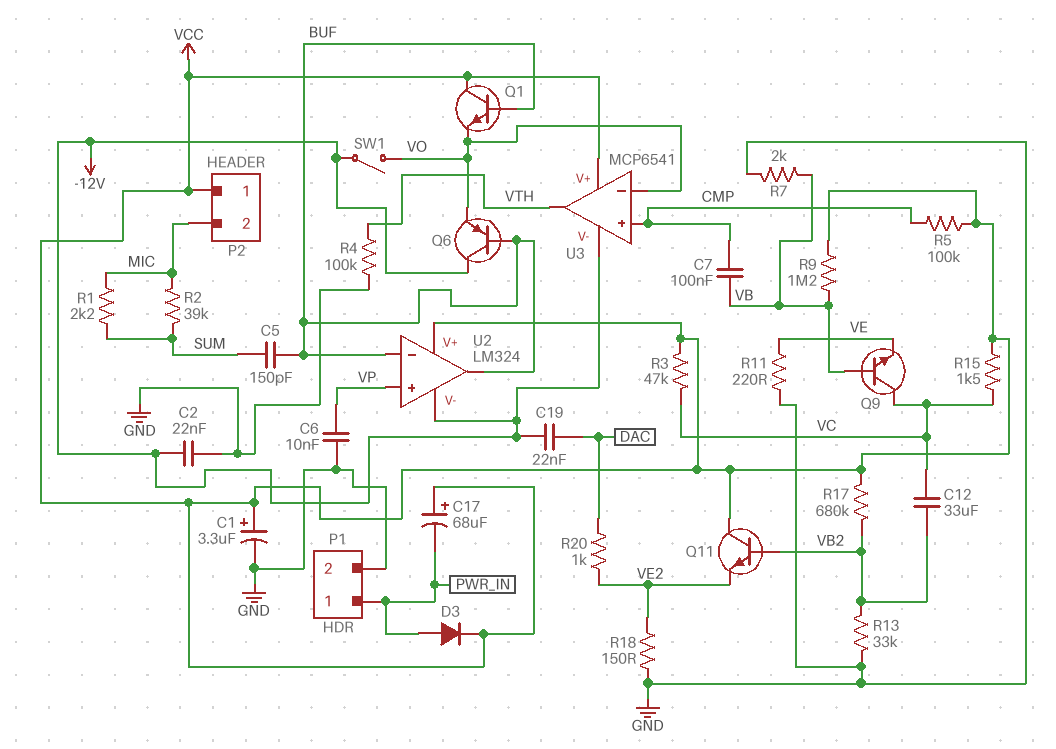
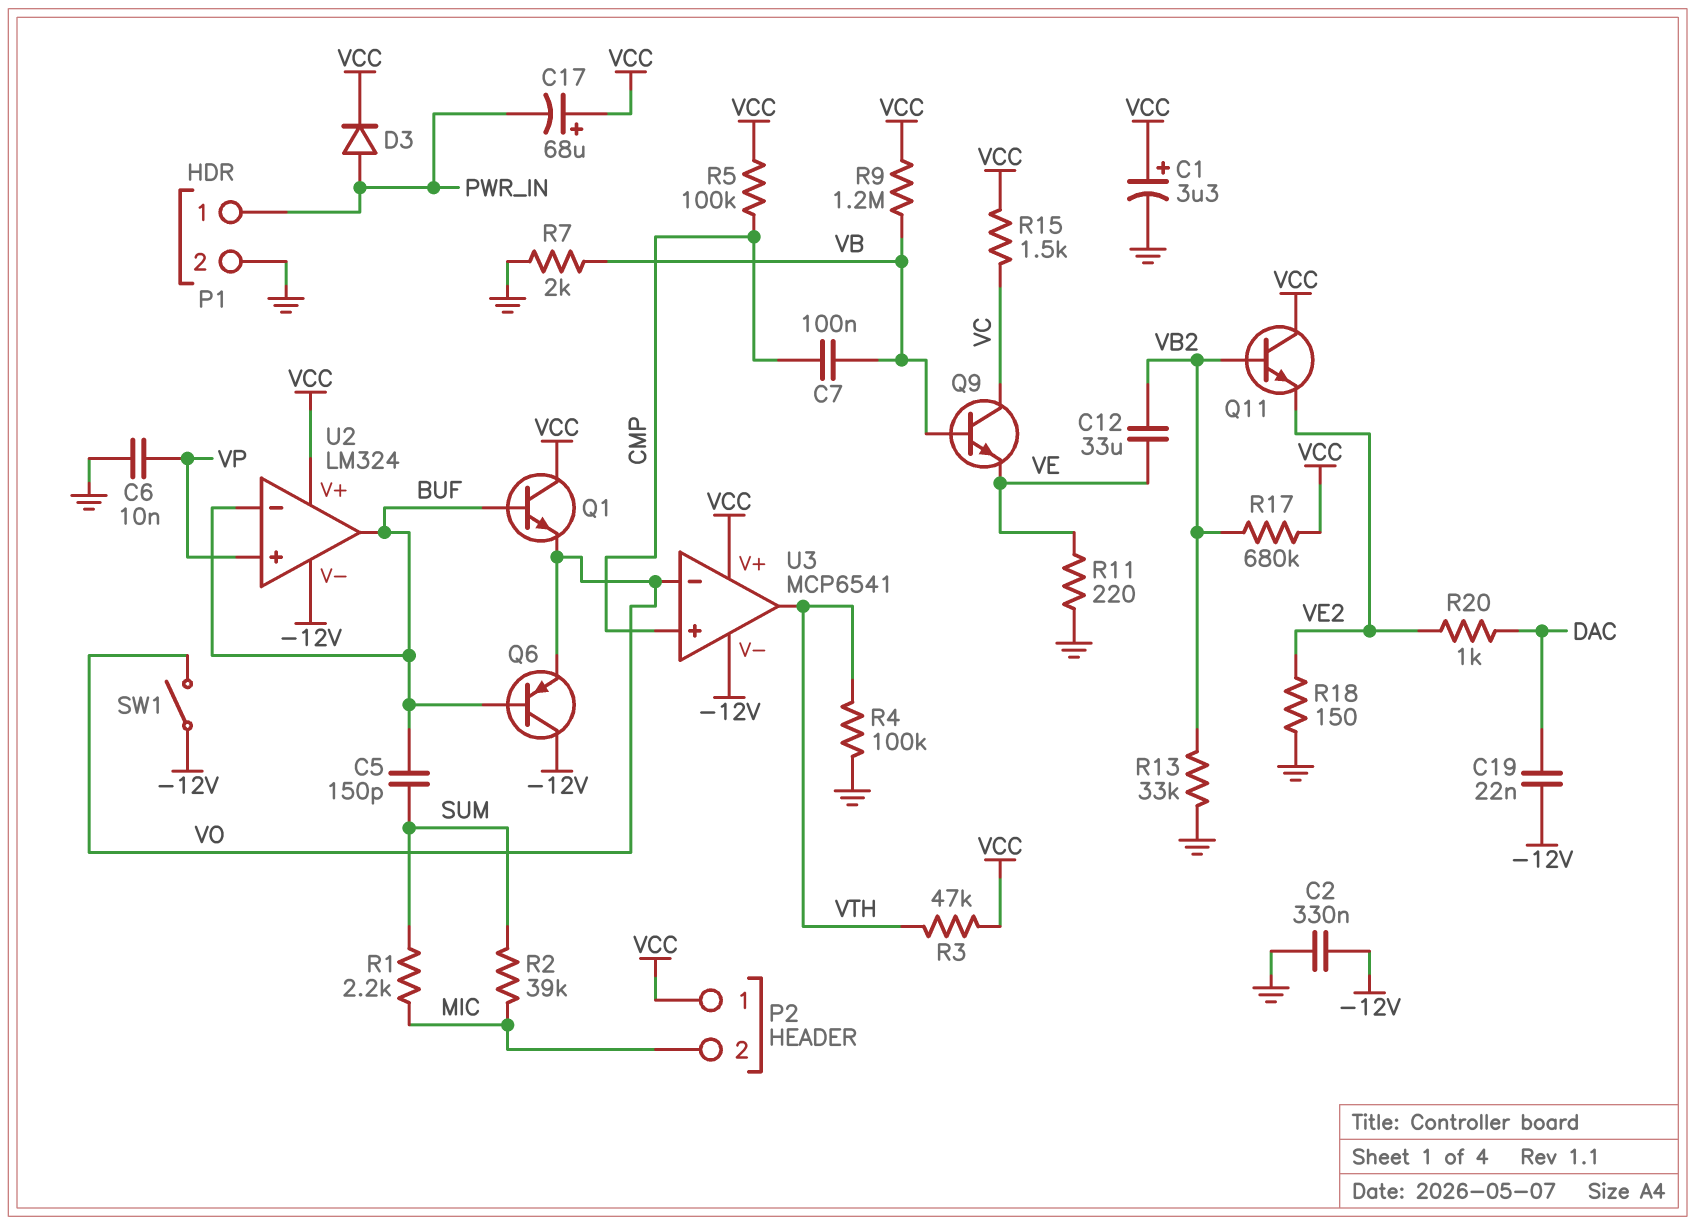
C2: 22nF (-12V, GND) -> 330nF (-12V, GND)
C12: 33uF (VB2, VC) -> 33uF (VB2, VE)
R3: 47k (VC, VCC) -> 47k (VCC, VTH)

